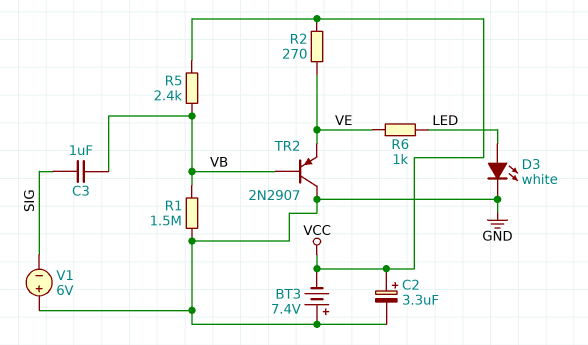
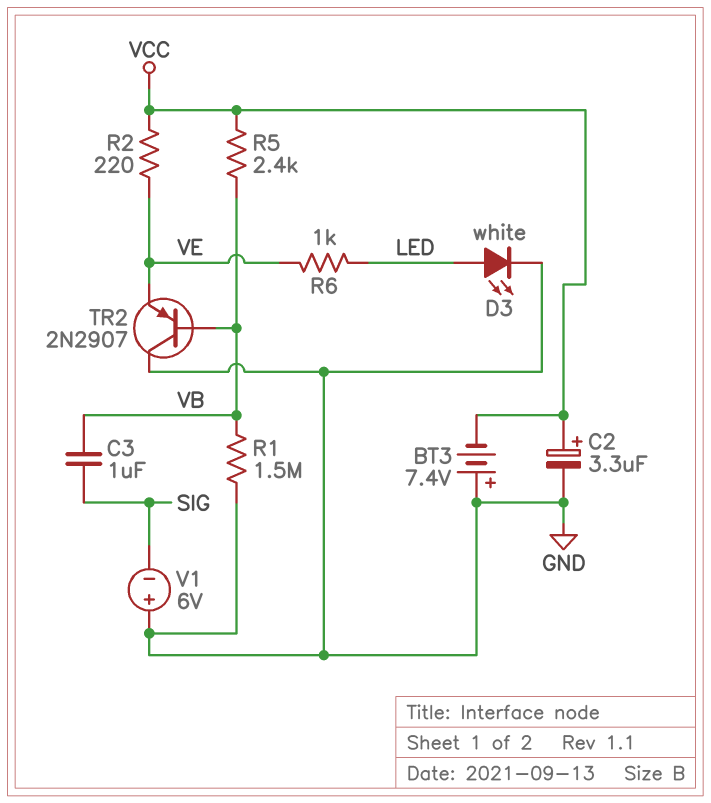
R2: 270 (VCC, VE) -> 220 (VCC, VE)

